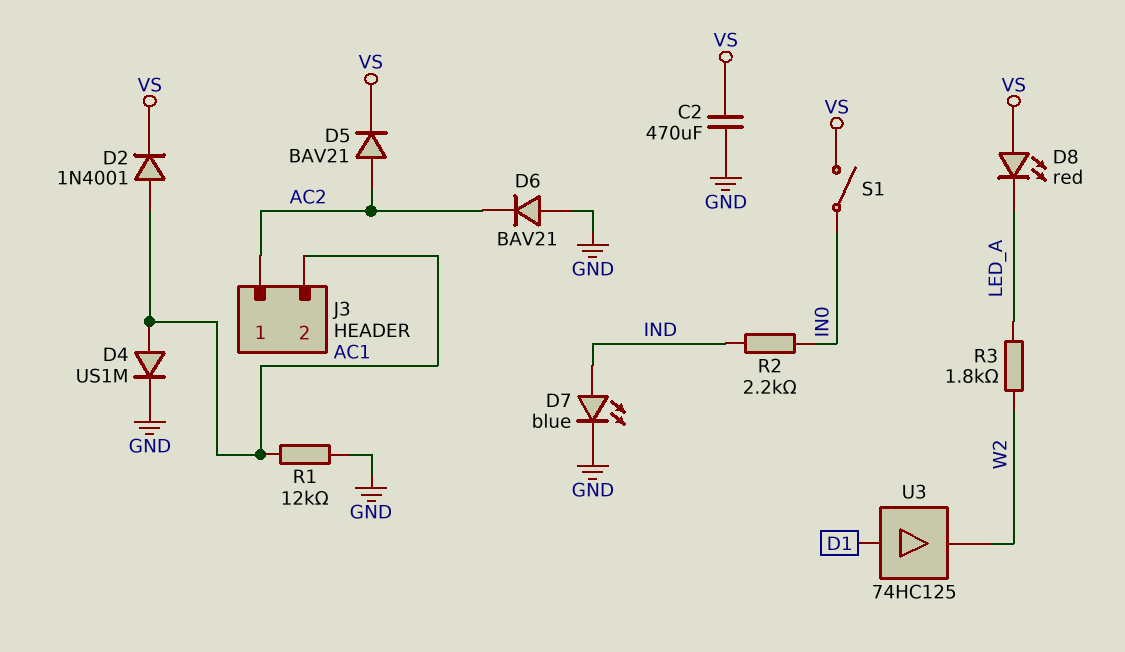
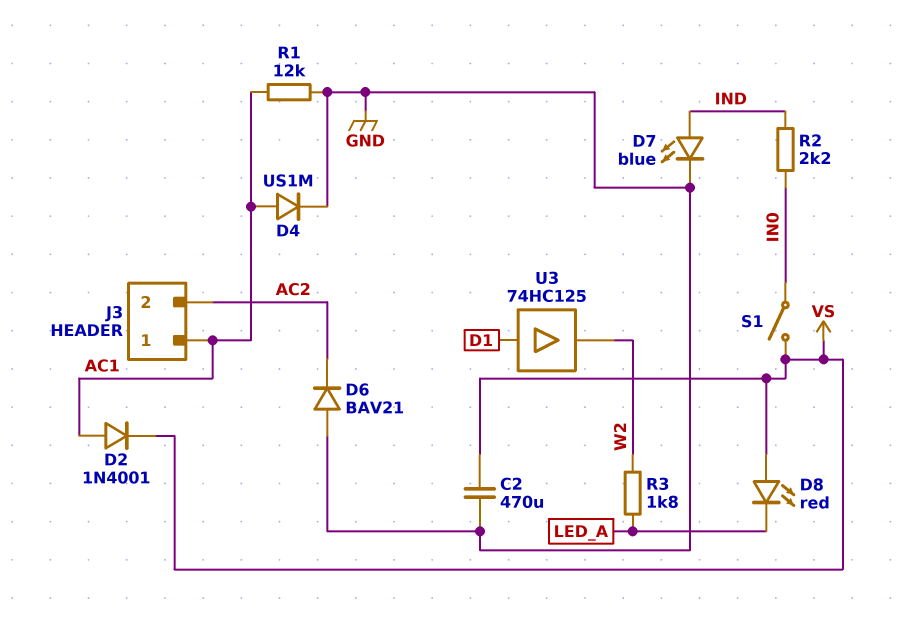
D5: diode BAV21 (A AC2, K VS) -> none
J3 pin 1: AC2 -> AC1
J3 pin 2: AC1 -> AC2

